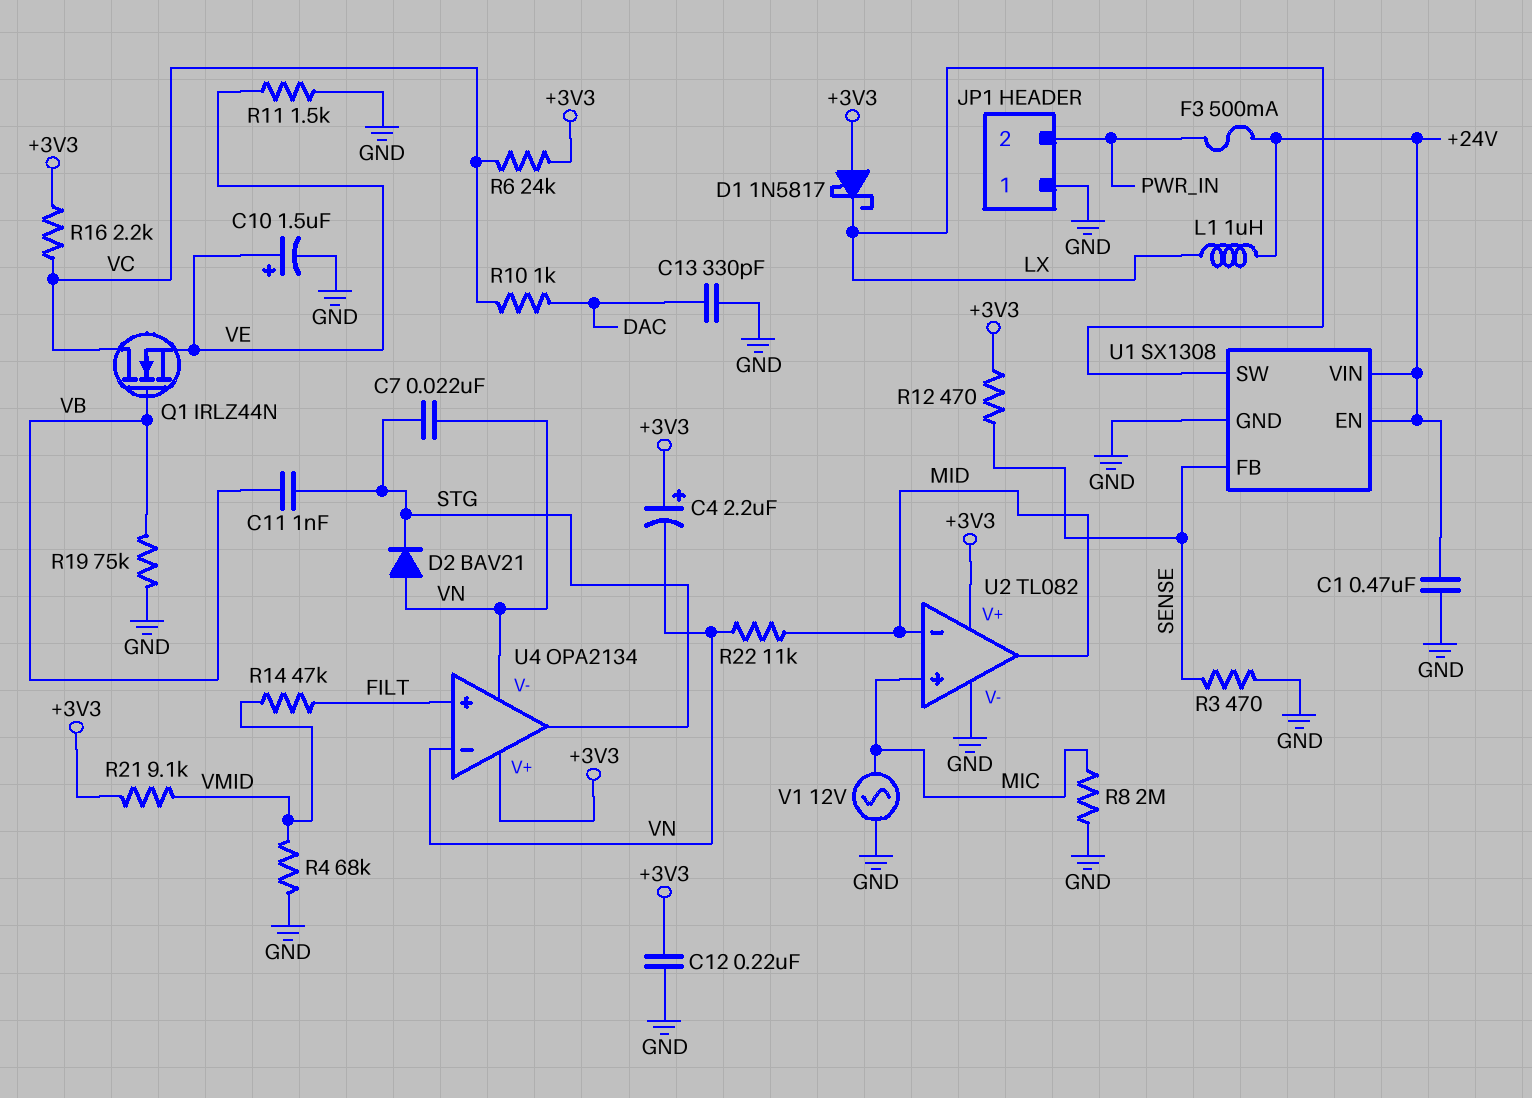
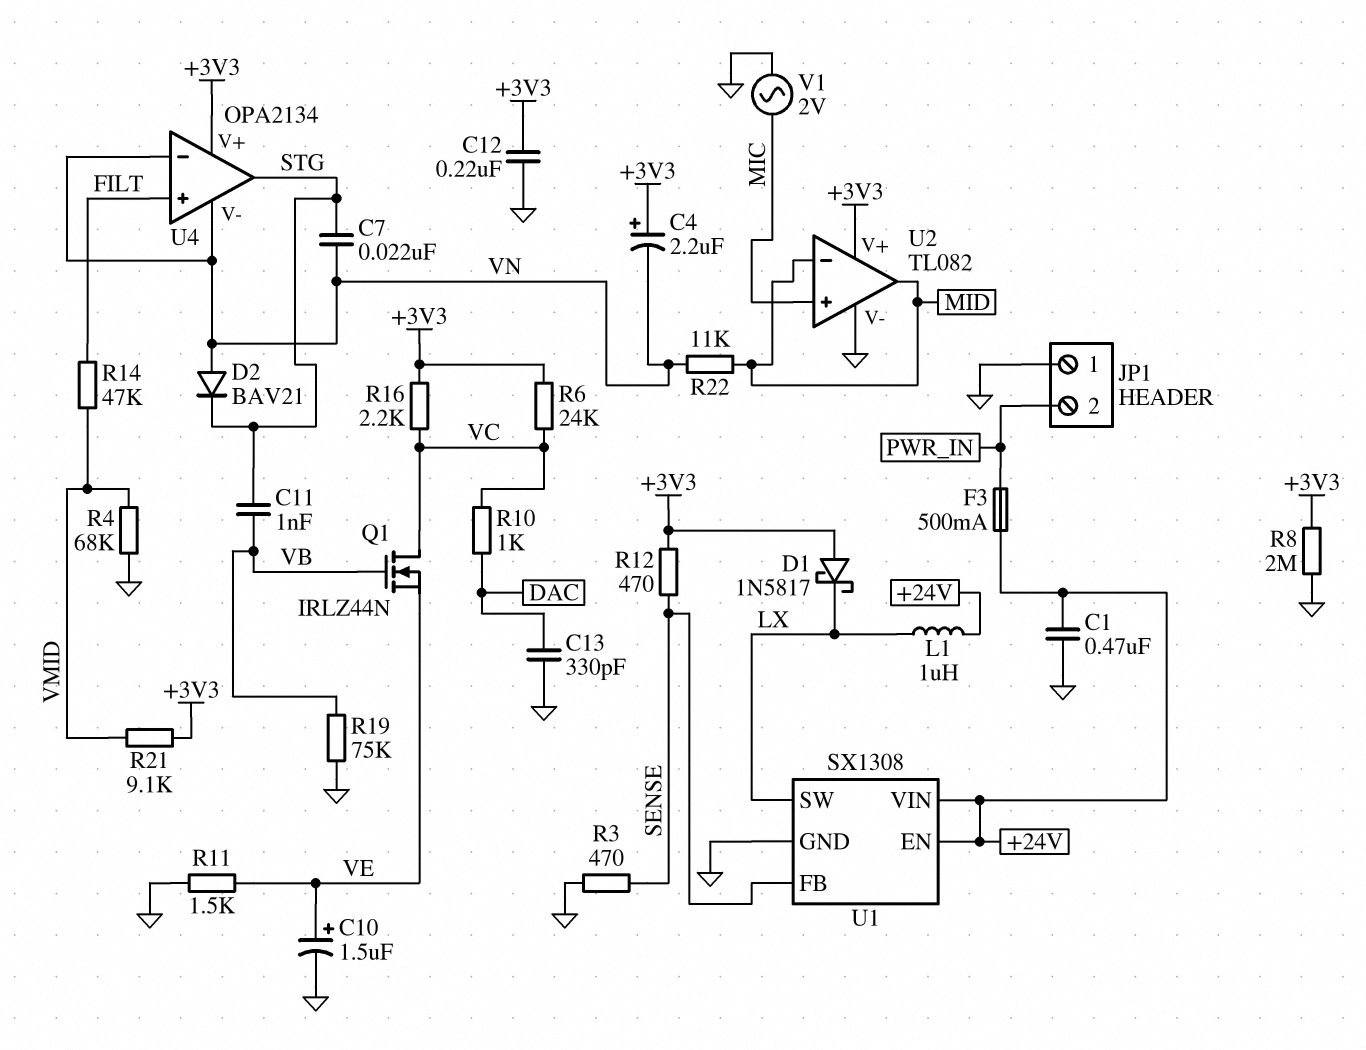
R8: 2M (GND, MIC) -> 2M (+3V3, GND)
V1: AC 12V (GND, MIC) -> AC 2V (GND, MIC)

